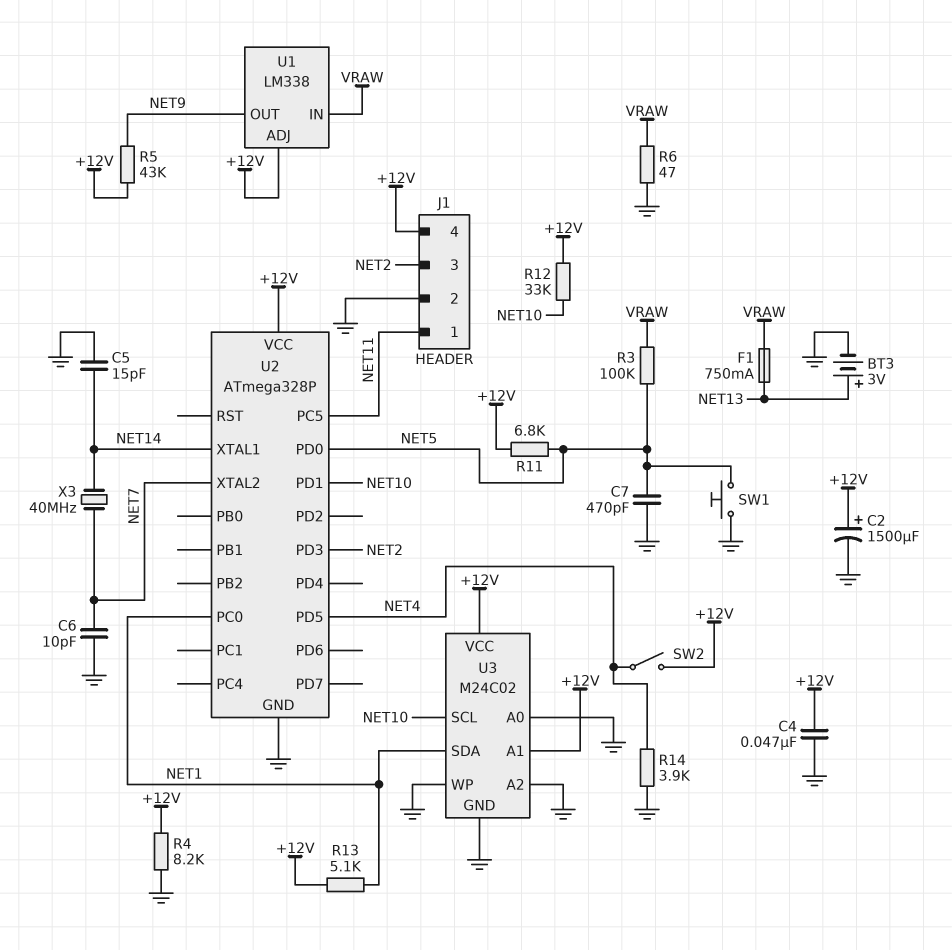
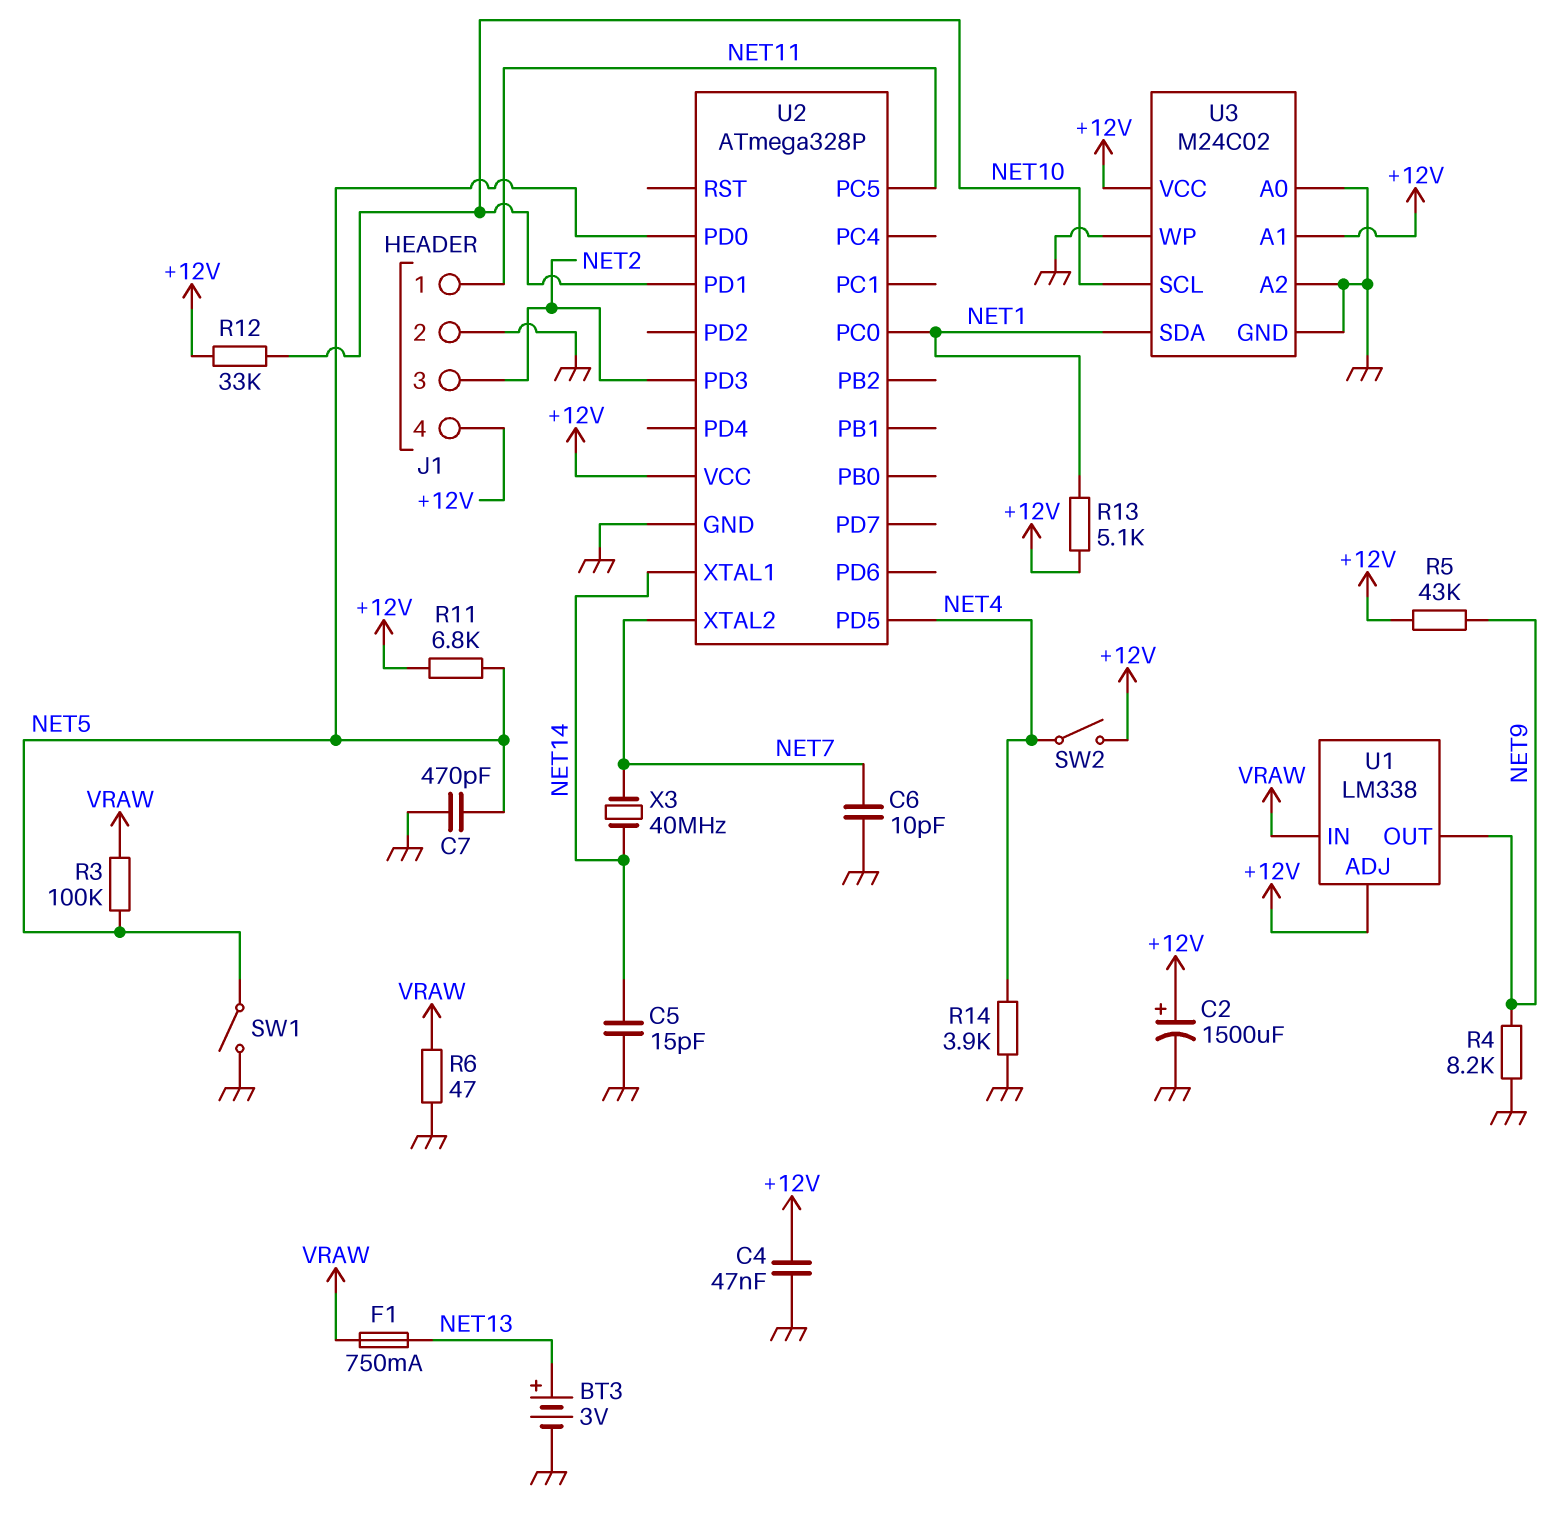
R4: 8.2k (+12V, GND) -> 8.2k (GND, NET9)
SW1: button (GND, NET5) -> switch (GND, NET5)

